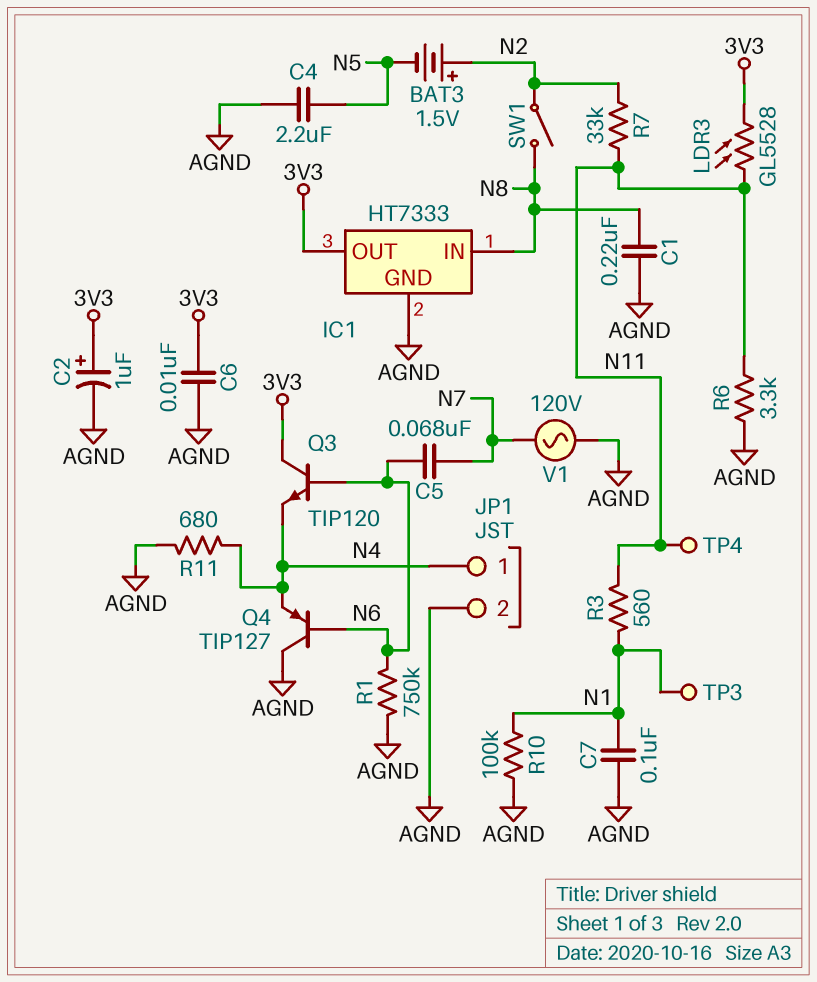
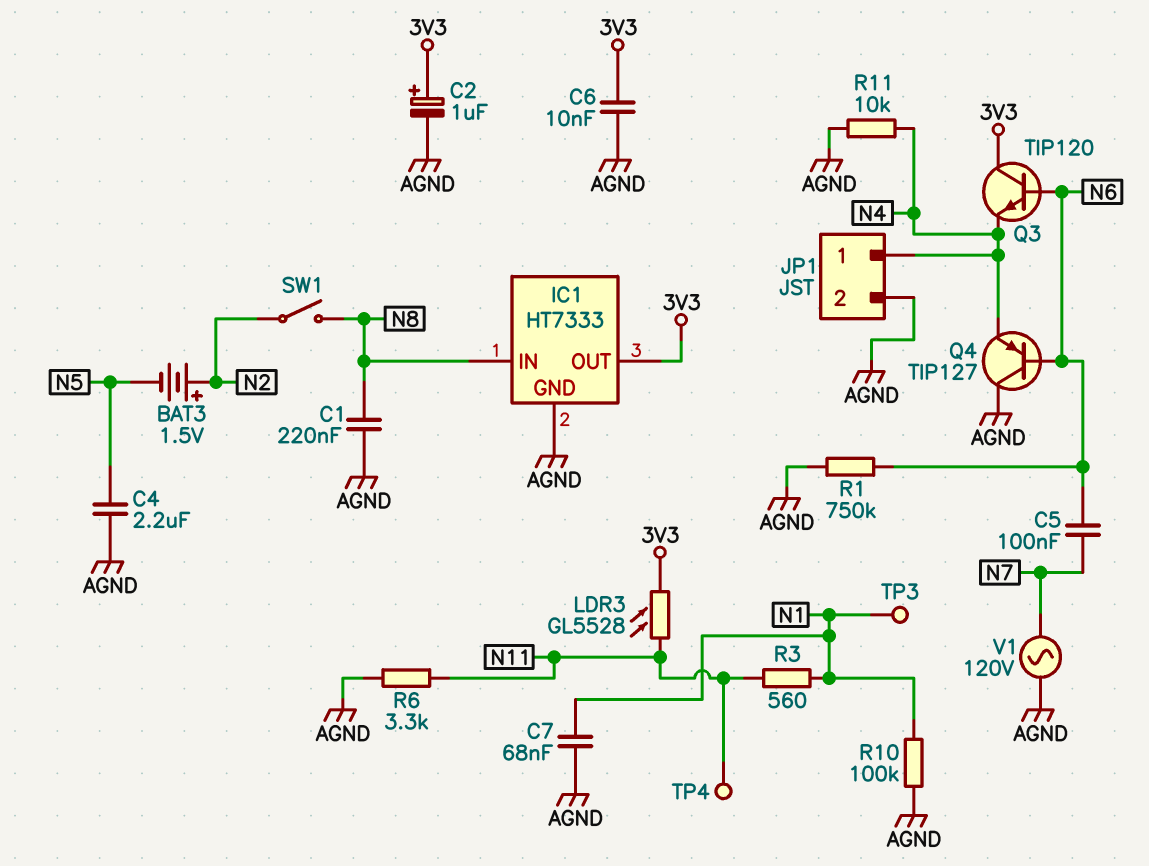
C5: 68nF (N6, N7) -> 100nF (N6, N7)
C7: 100nF (AGND, N1) -> 68nF (AGND, N1)
R7: 33k (N2, N11) -> none
R11: 680 (AGND, N4) -> 10k (AGND, N4)

